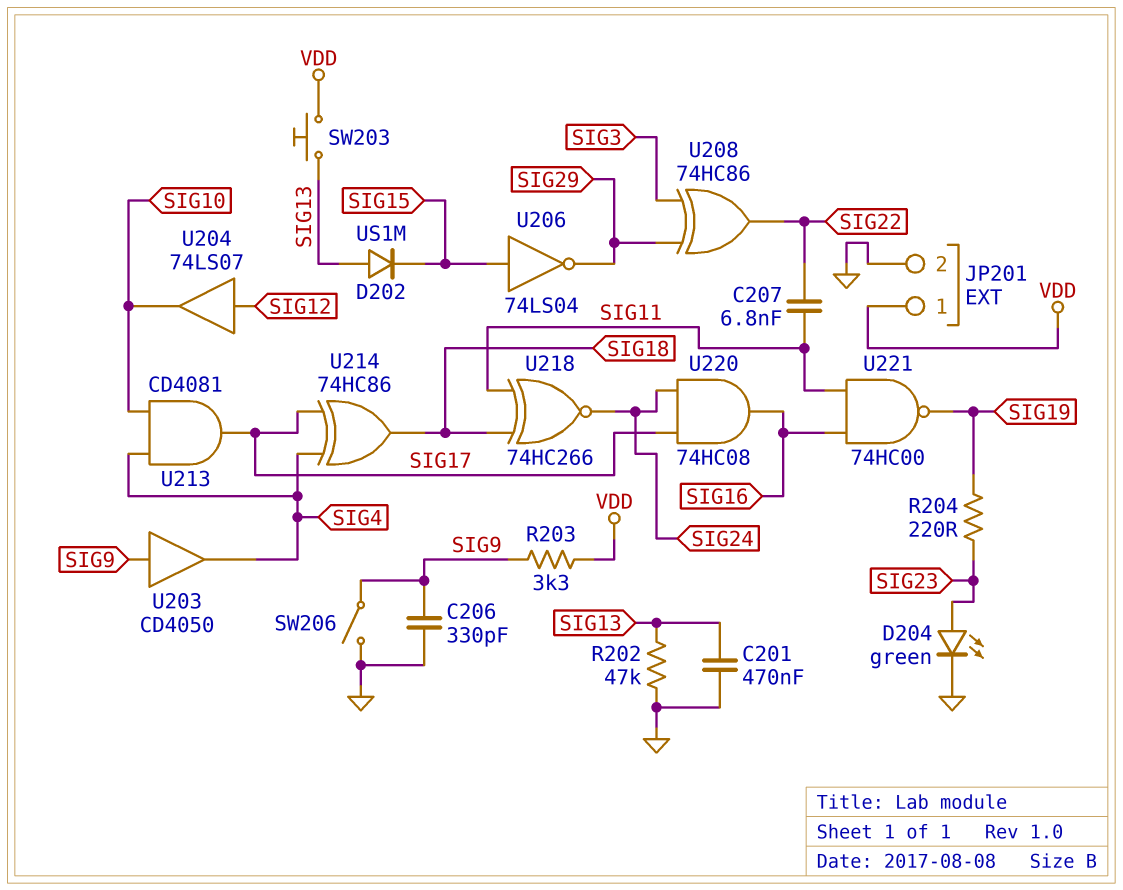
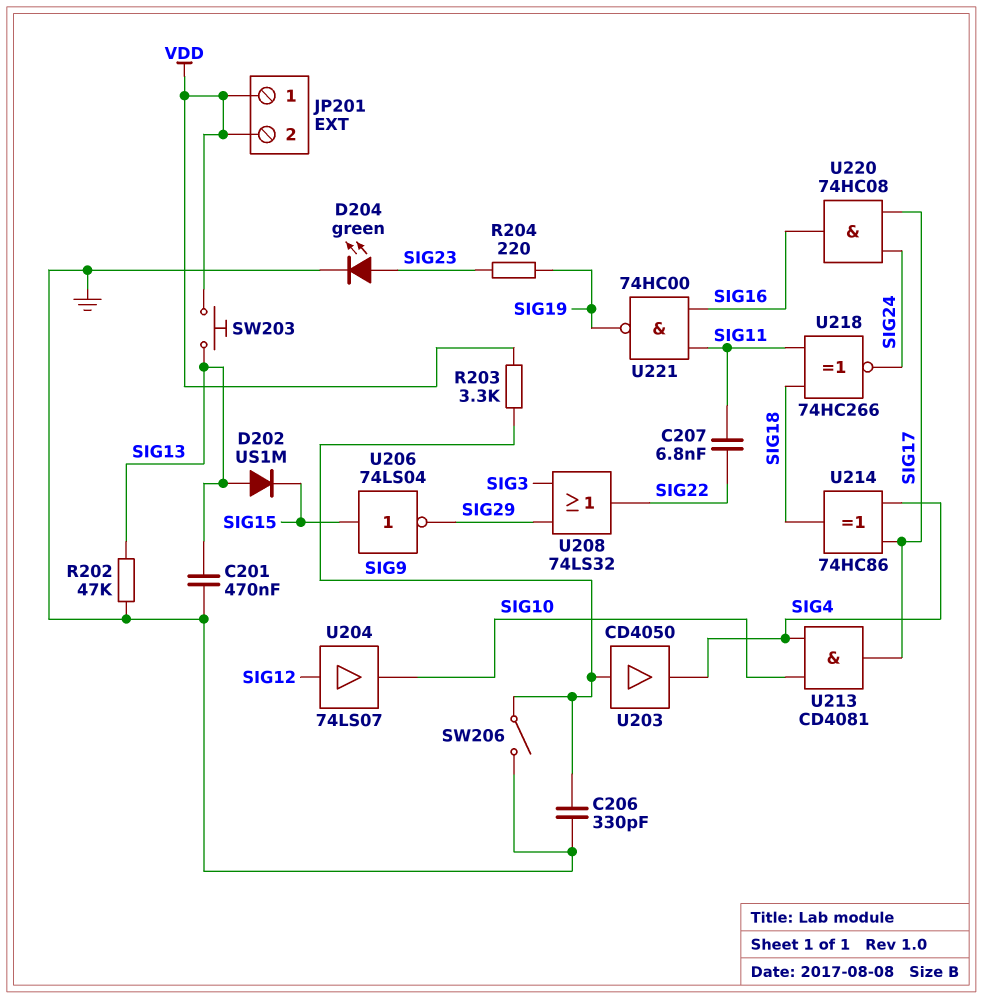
JP201 pin 2: GND -> VDD
U208: XOR 74HC86 (in SIG3, in SIG29, out SIG22) -> OR 74LS32 (in SIG3, in SIG29, out SIG22)

